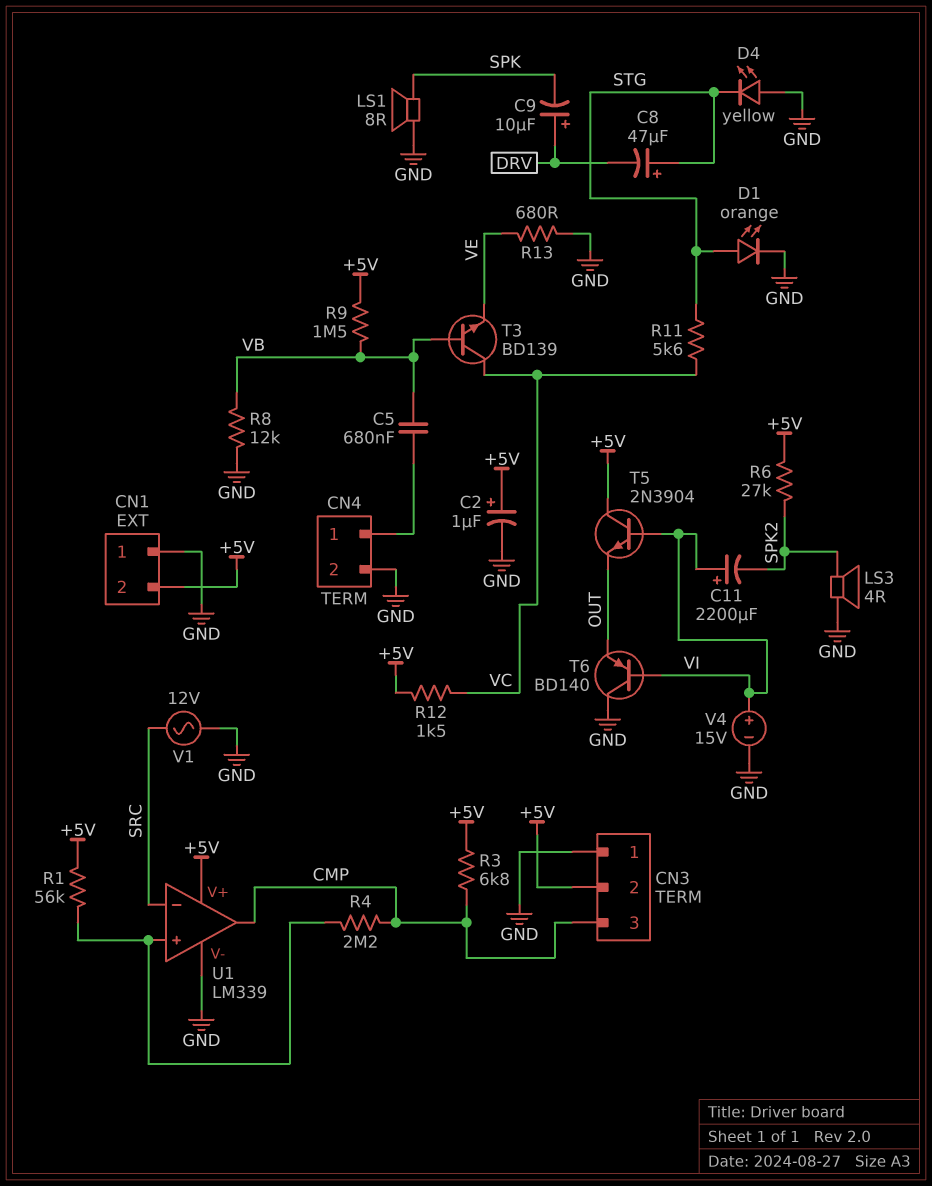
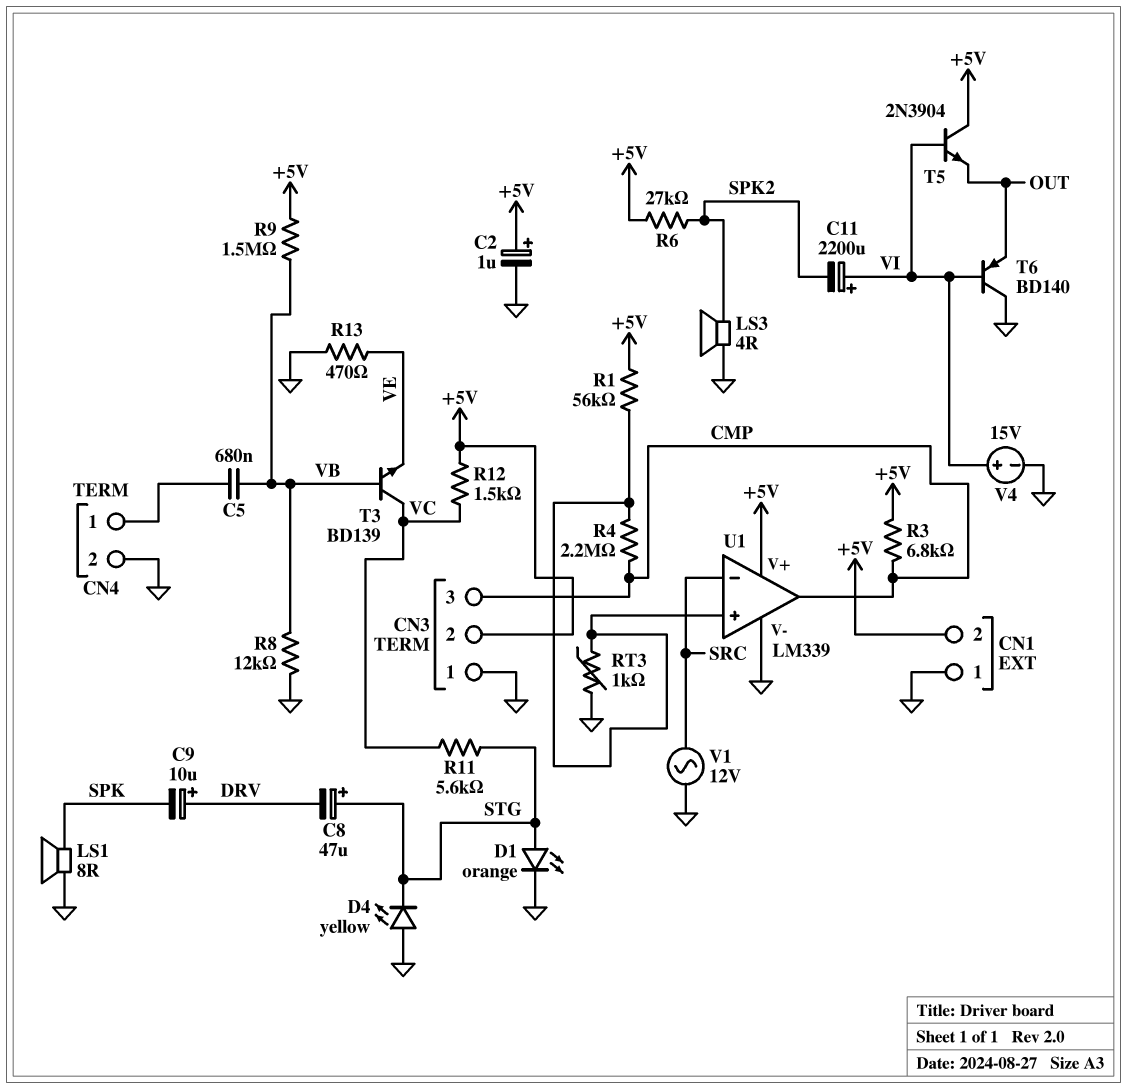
R13: 680 (GND, VE) -> 470 (GND, VE)
RT3: none -> 1k (GND, U1/in+)

